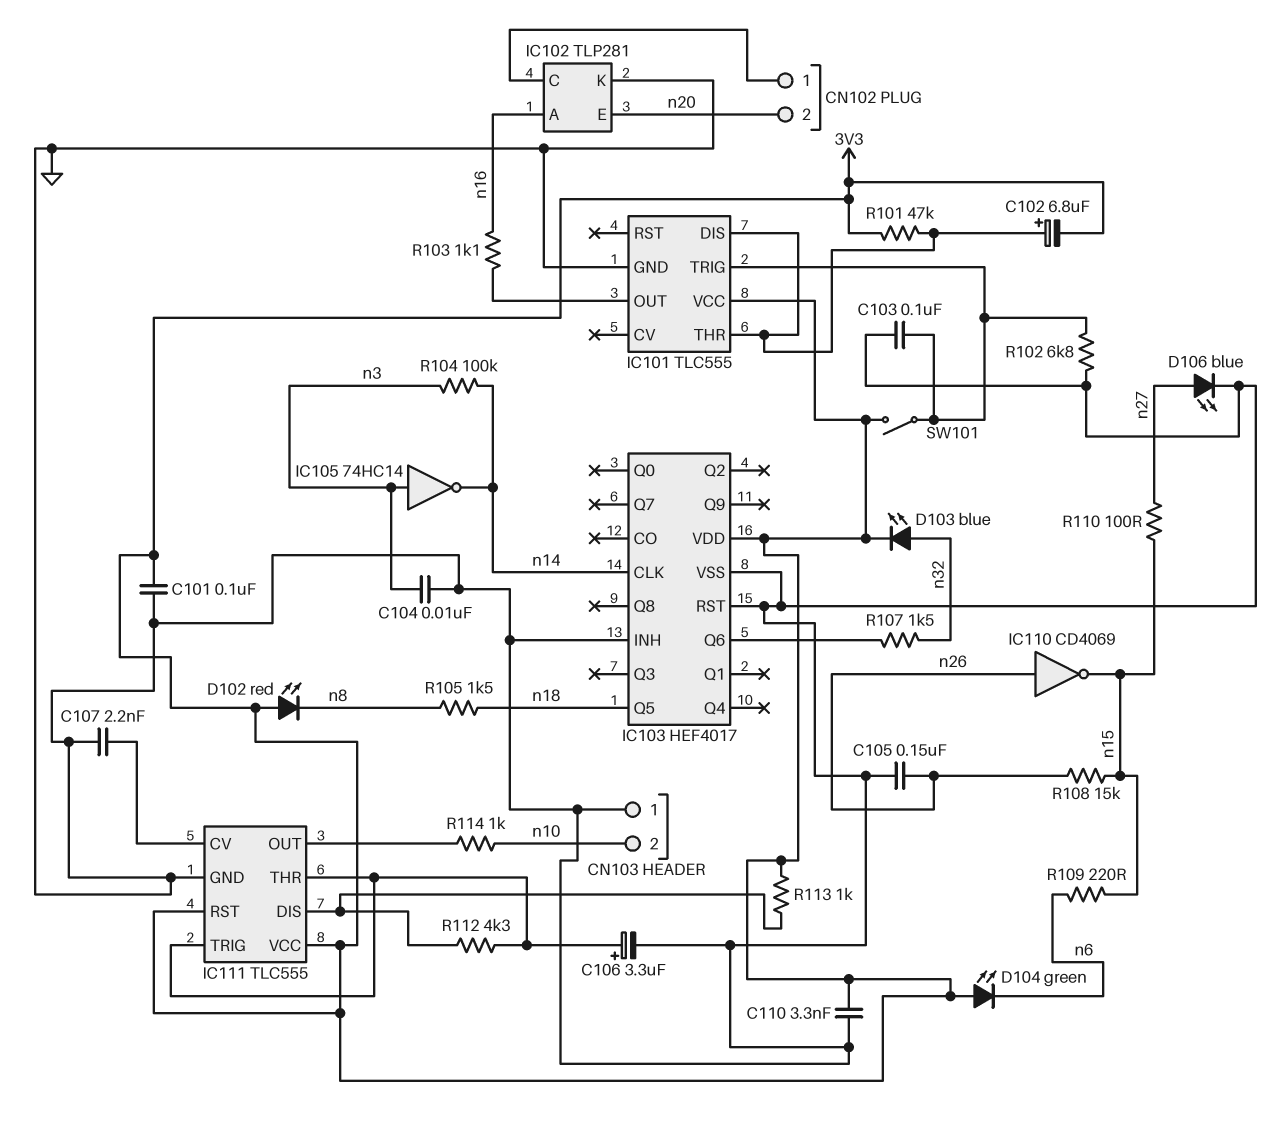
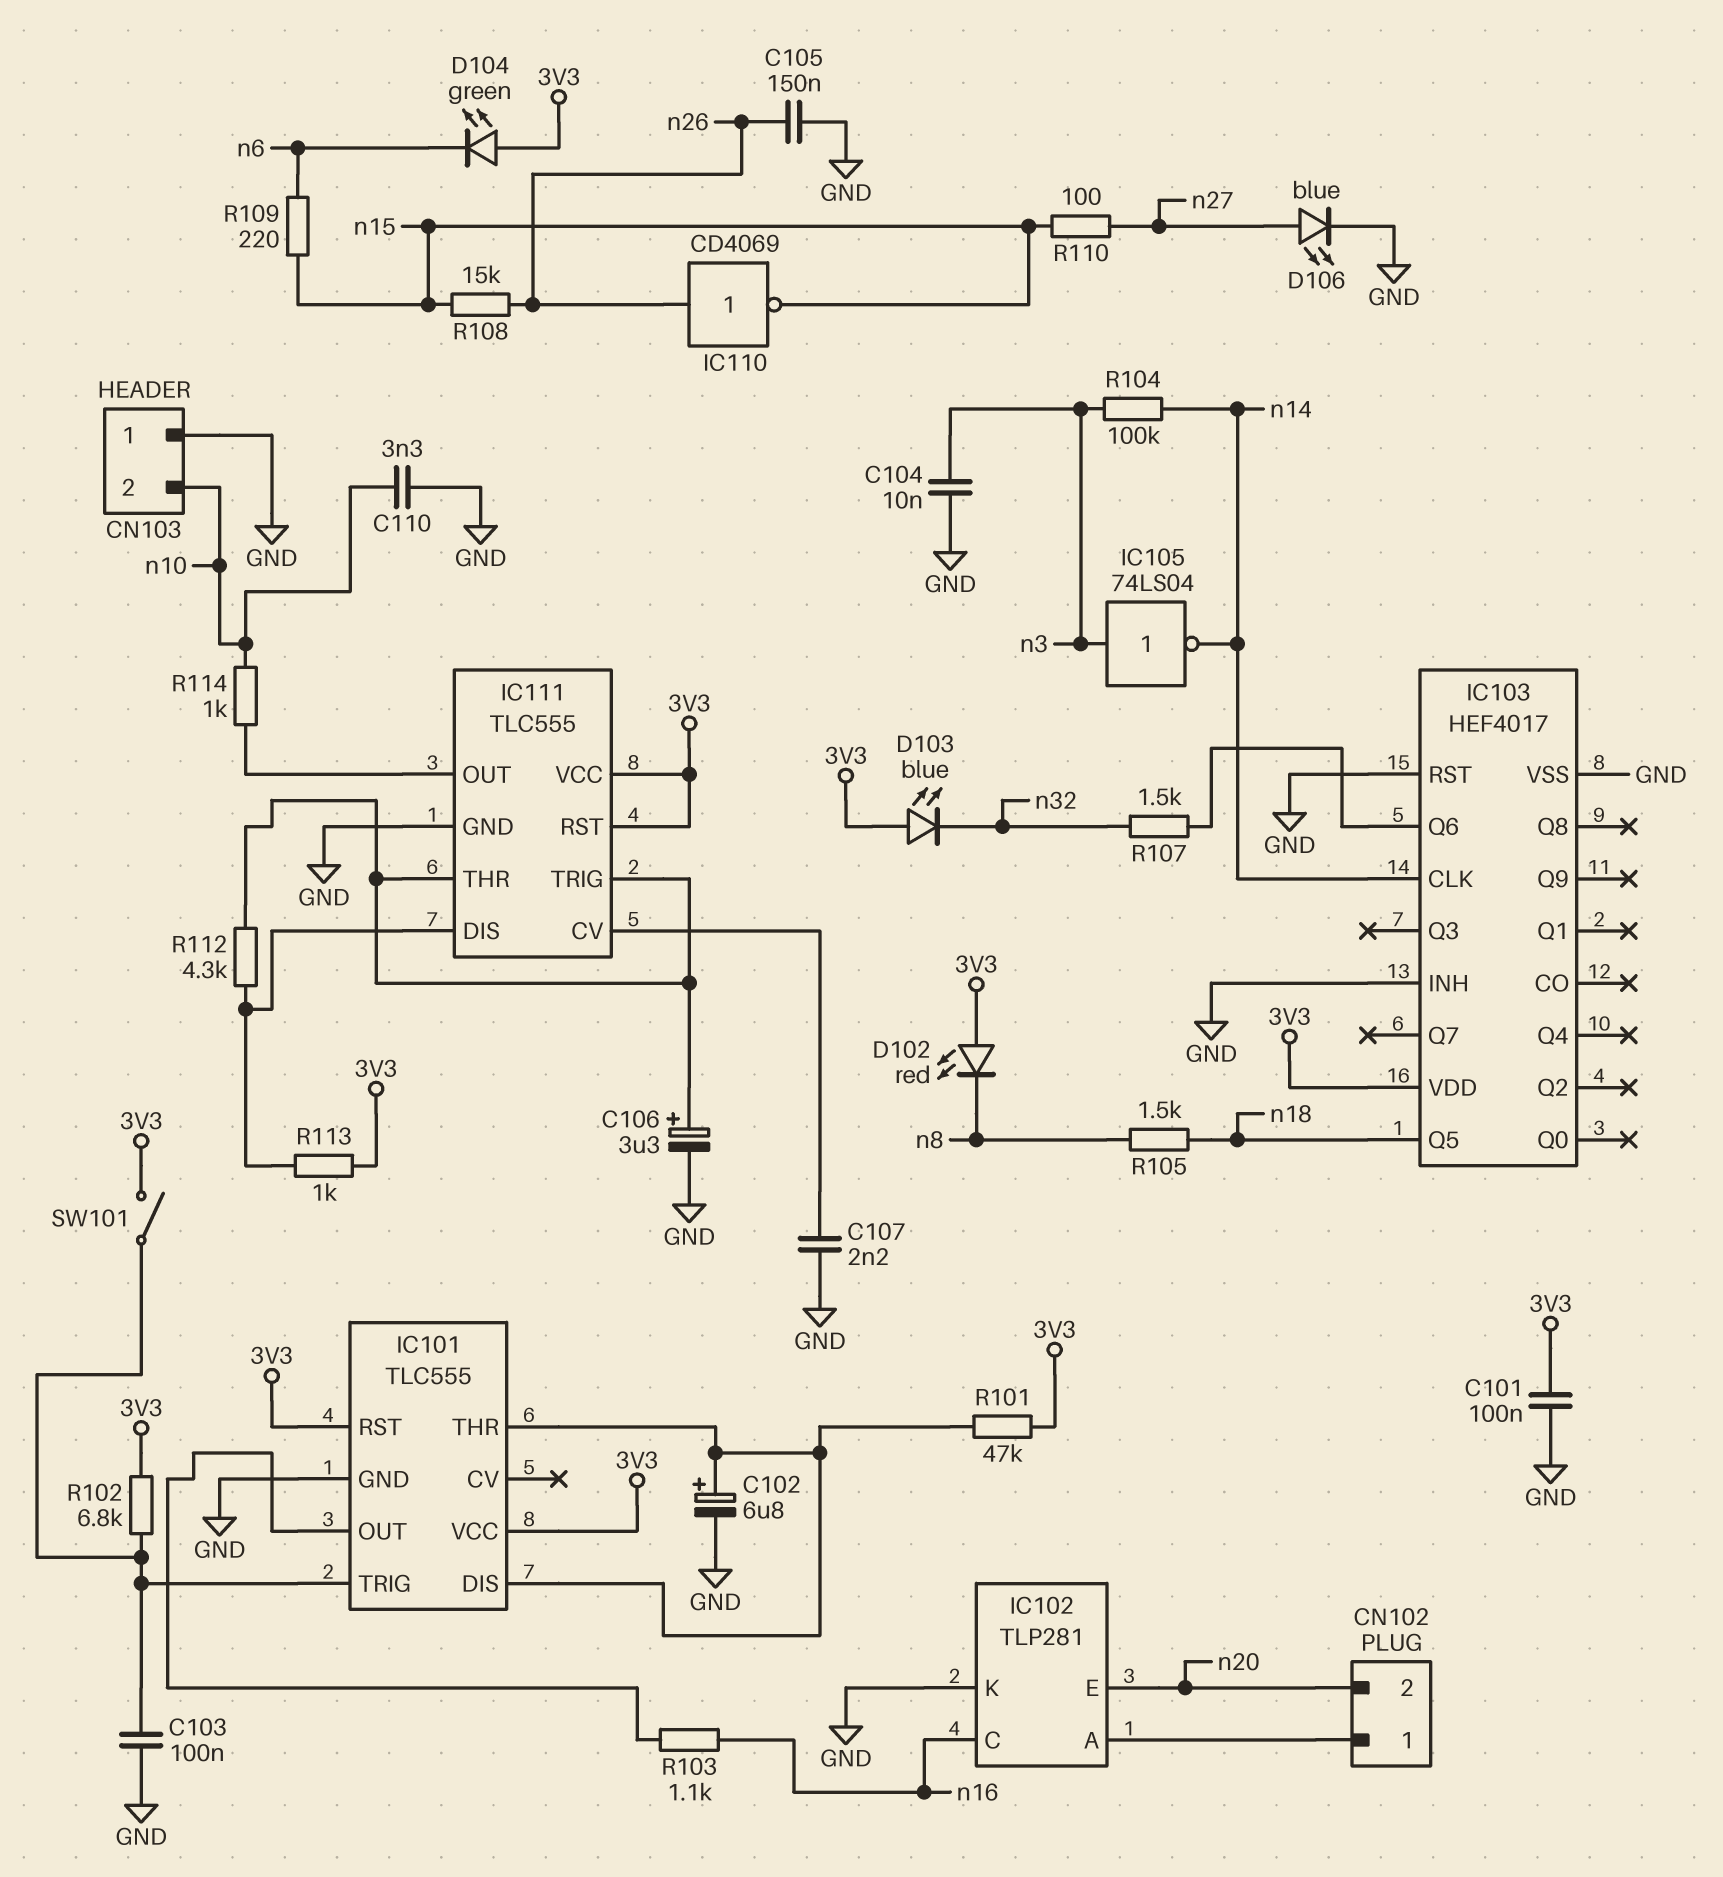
C102: 6.8uF (plus IC101/DIS, minus 3V3) -> 6.8uF (plus IC101/DIS, minus GND)
C110: 3.3nF (3V3, GND) -> 3.3nF (GND, n10)
D103: LED blue (A n32, K 3V3) -> LED blue (A 3V3, K n32)
IC101 pin RST: none -> 3V3
IC102 pin A: n16 -> CN102/1
IC102 pin C: CN102/1 -> n16
IC105: NOT 74HC14 (in n3, out n14) -> NOT 74LS04 (in n3, out n14)
R102: 6.8k (GND, IC101/TRIG) -> 6.8k (3V3, IC101/TRIG)

